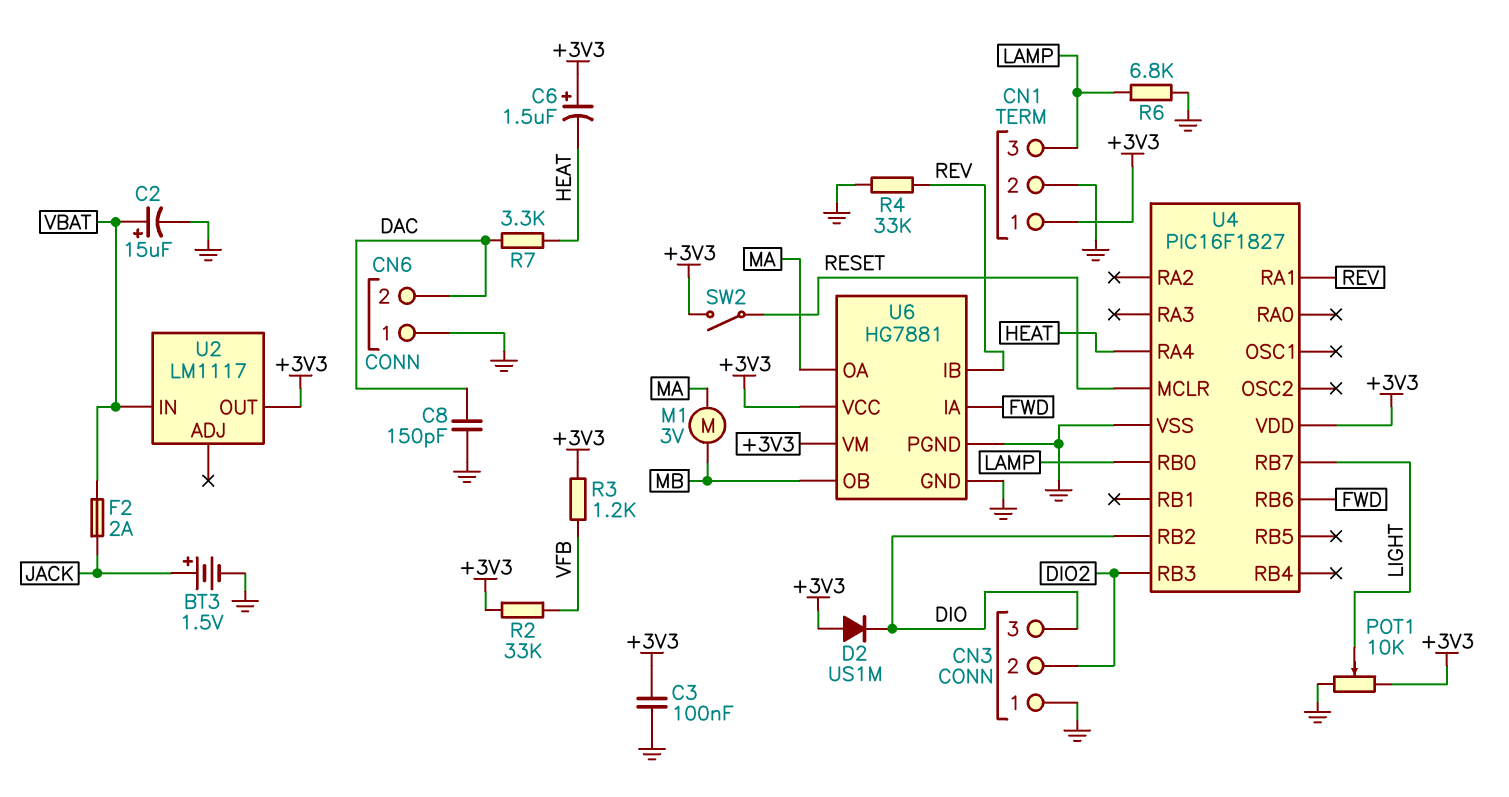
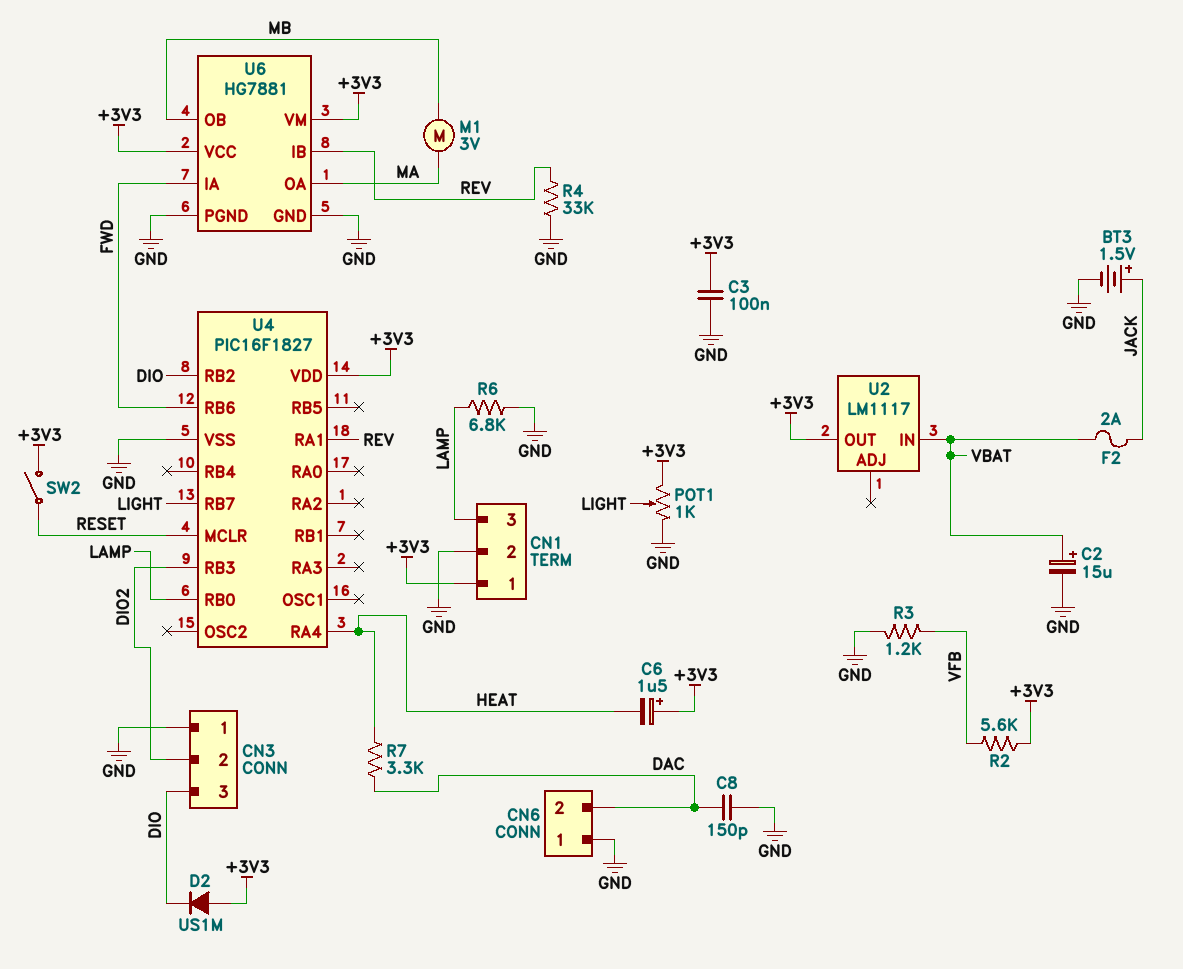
POT1: 10k (+3V3, GND, wiper LIGHT) -> 1k (+3V3, GND, wiper LIGHT)
R2: 33k (+3V3, VFB) -> 5.6k (+3V3, VFB)
R3: 1.2k (+3V3, VFB) -> 1.2k (GND, VFB)

